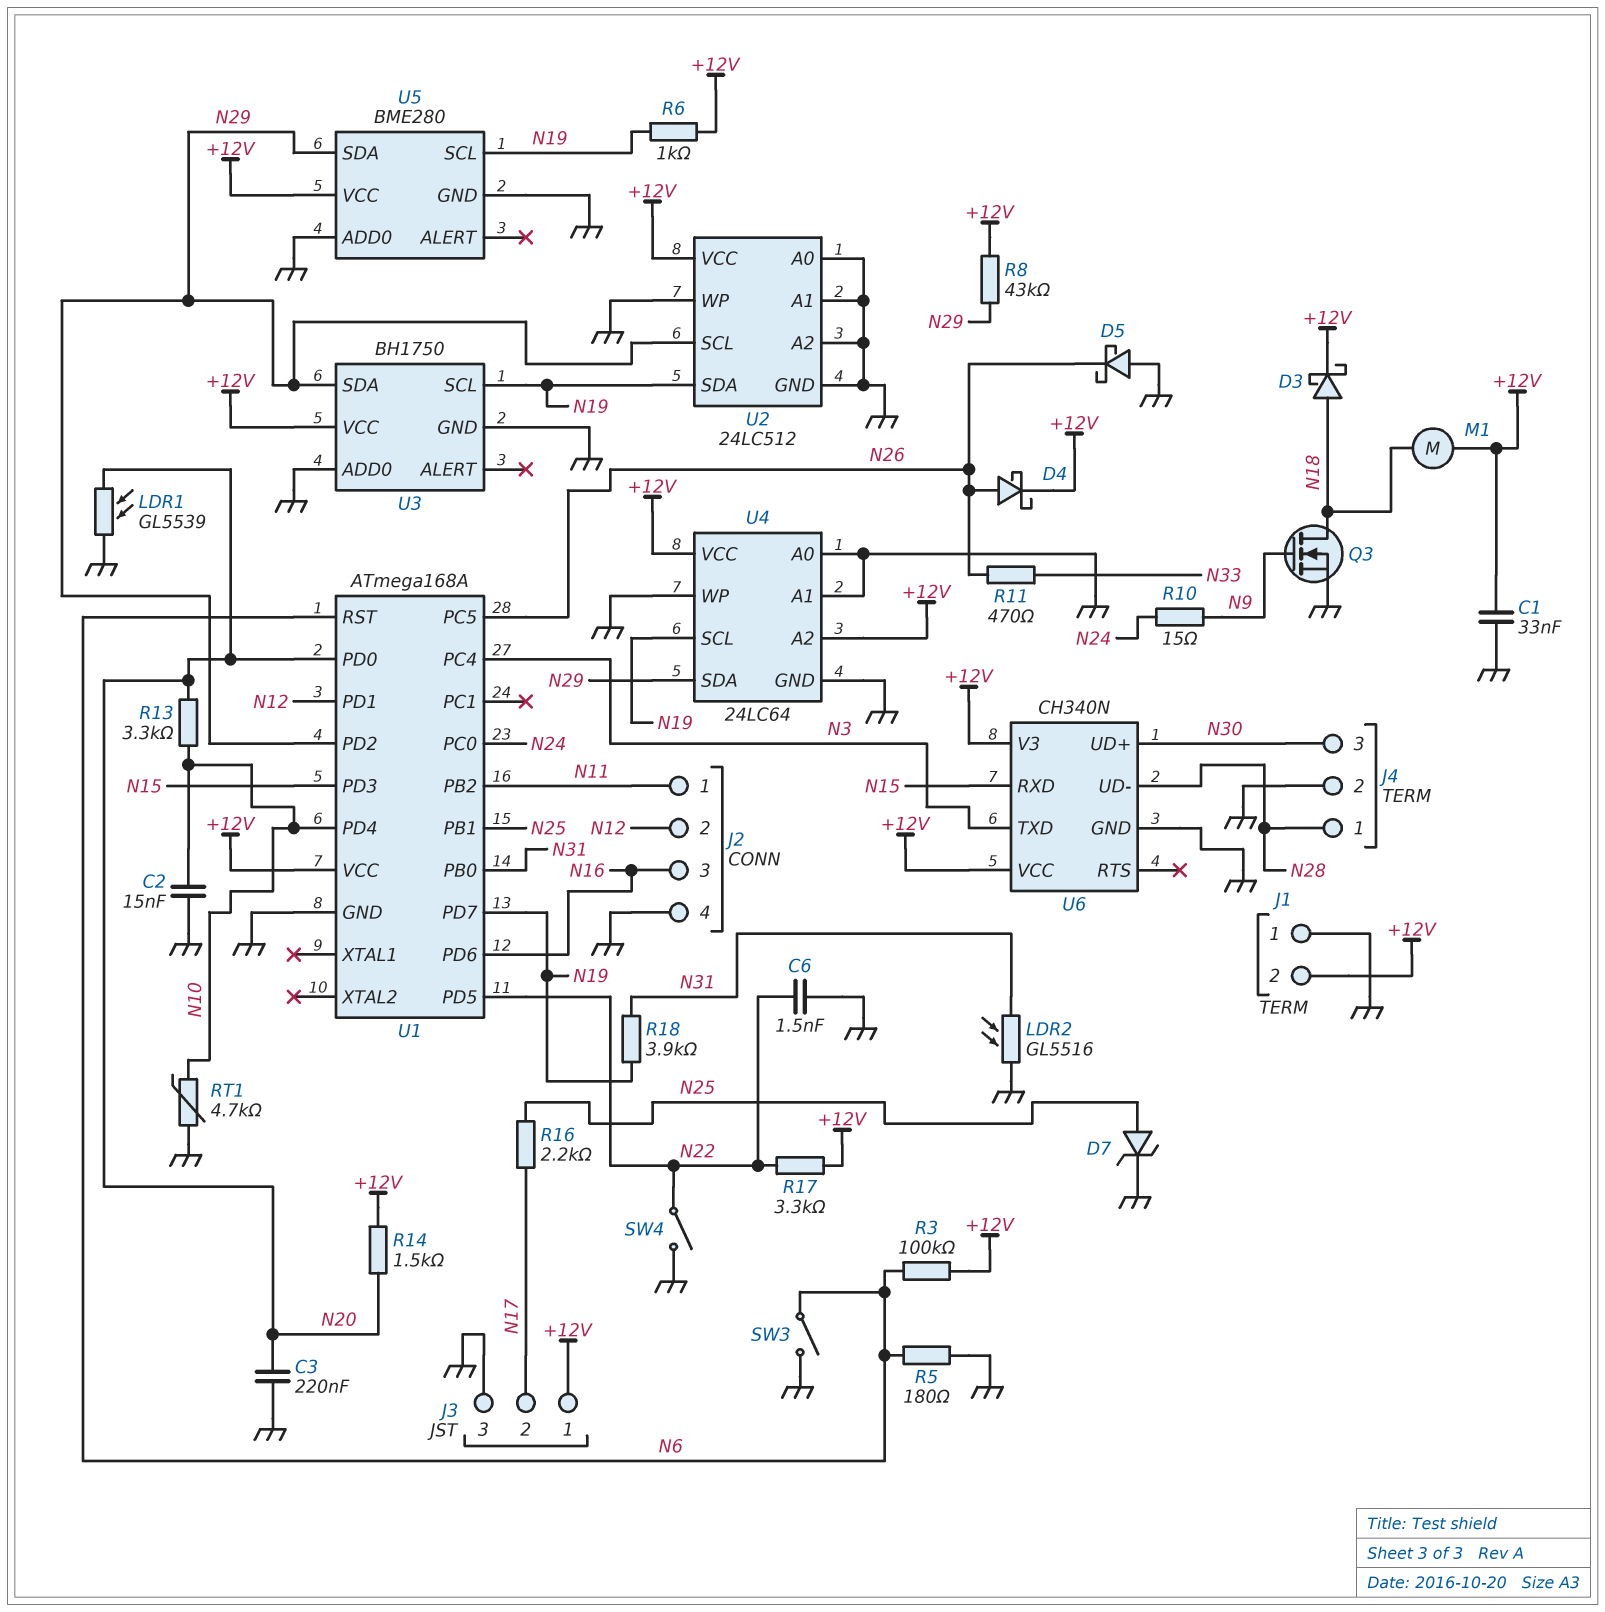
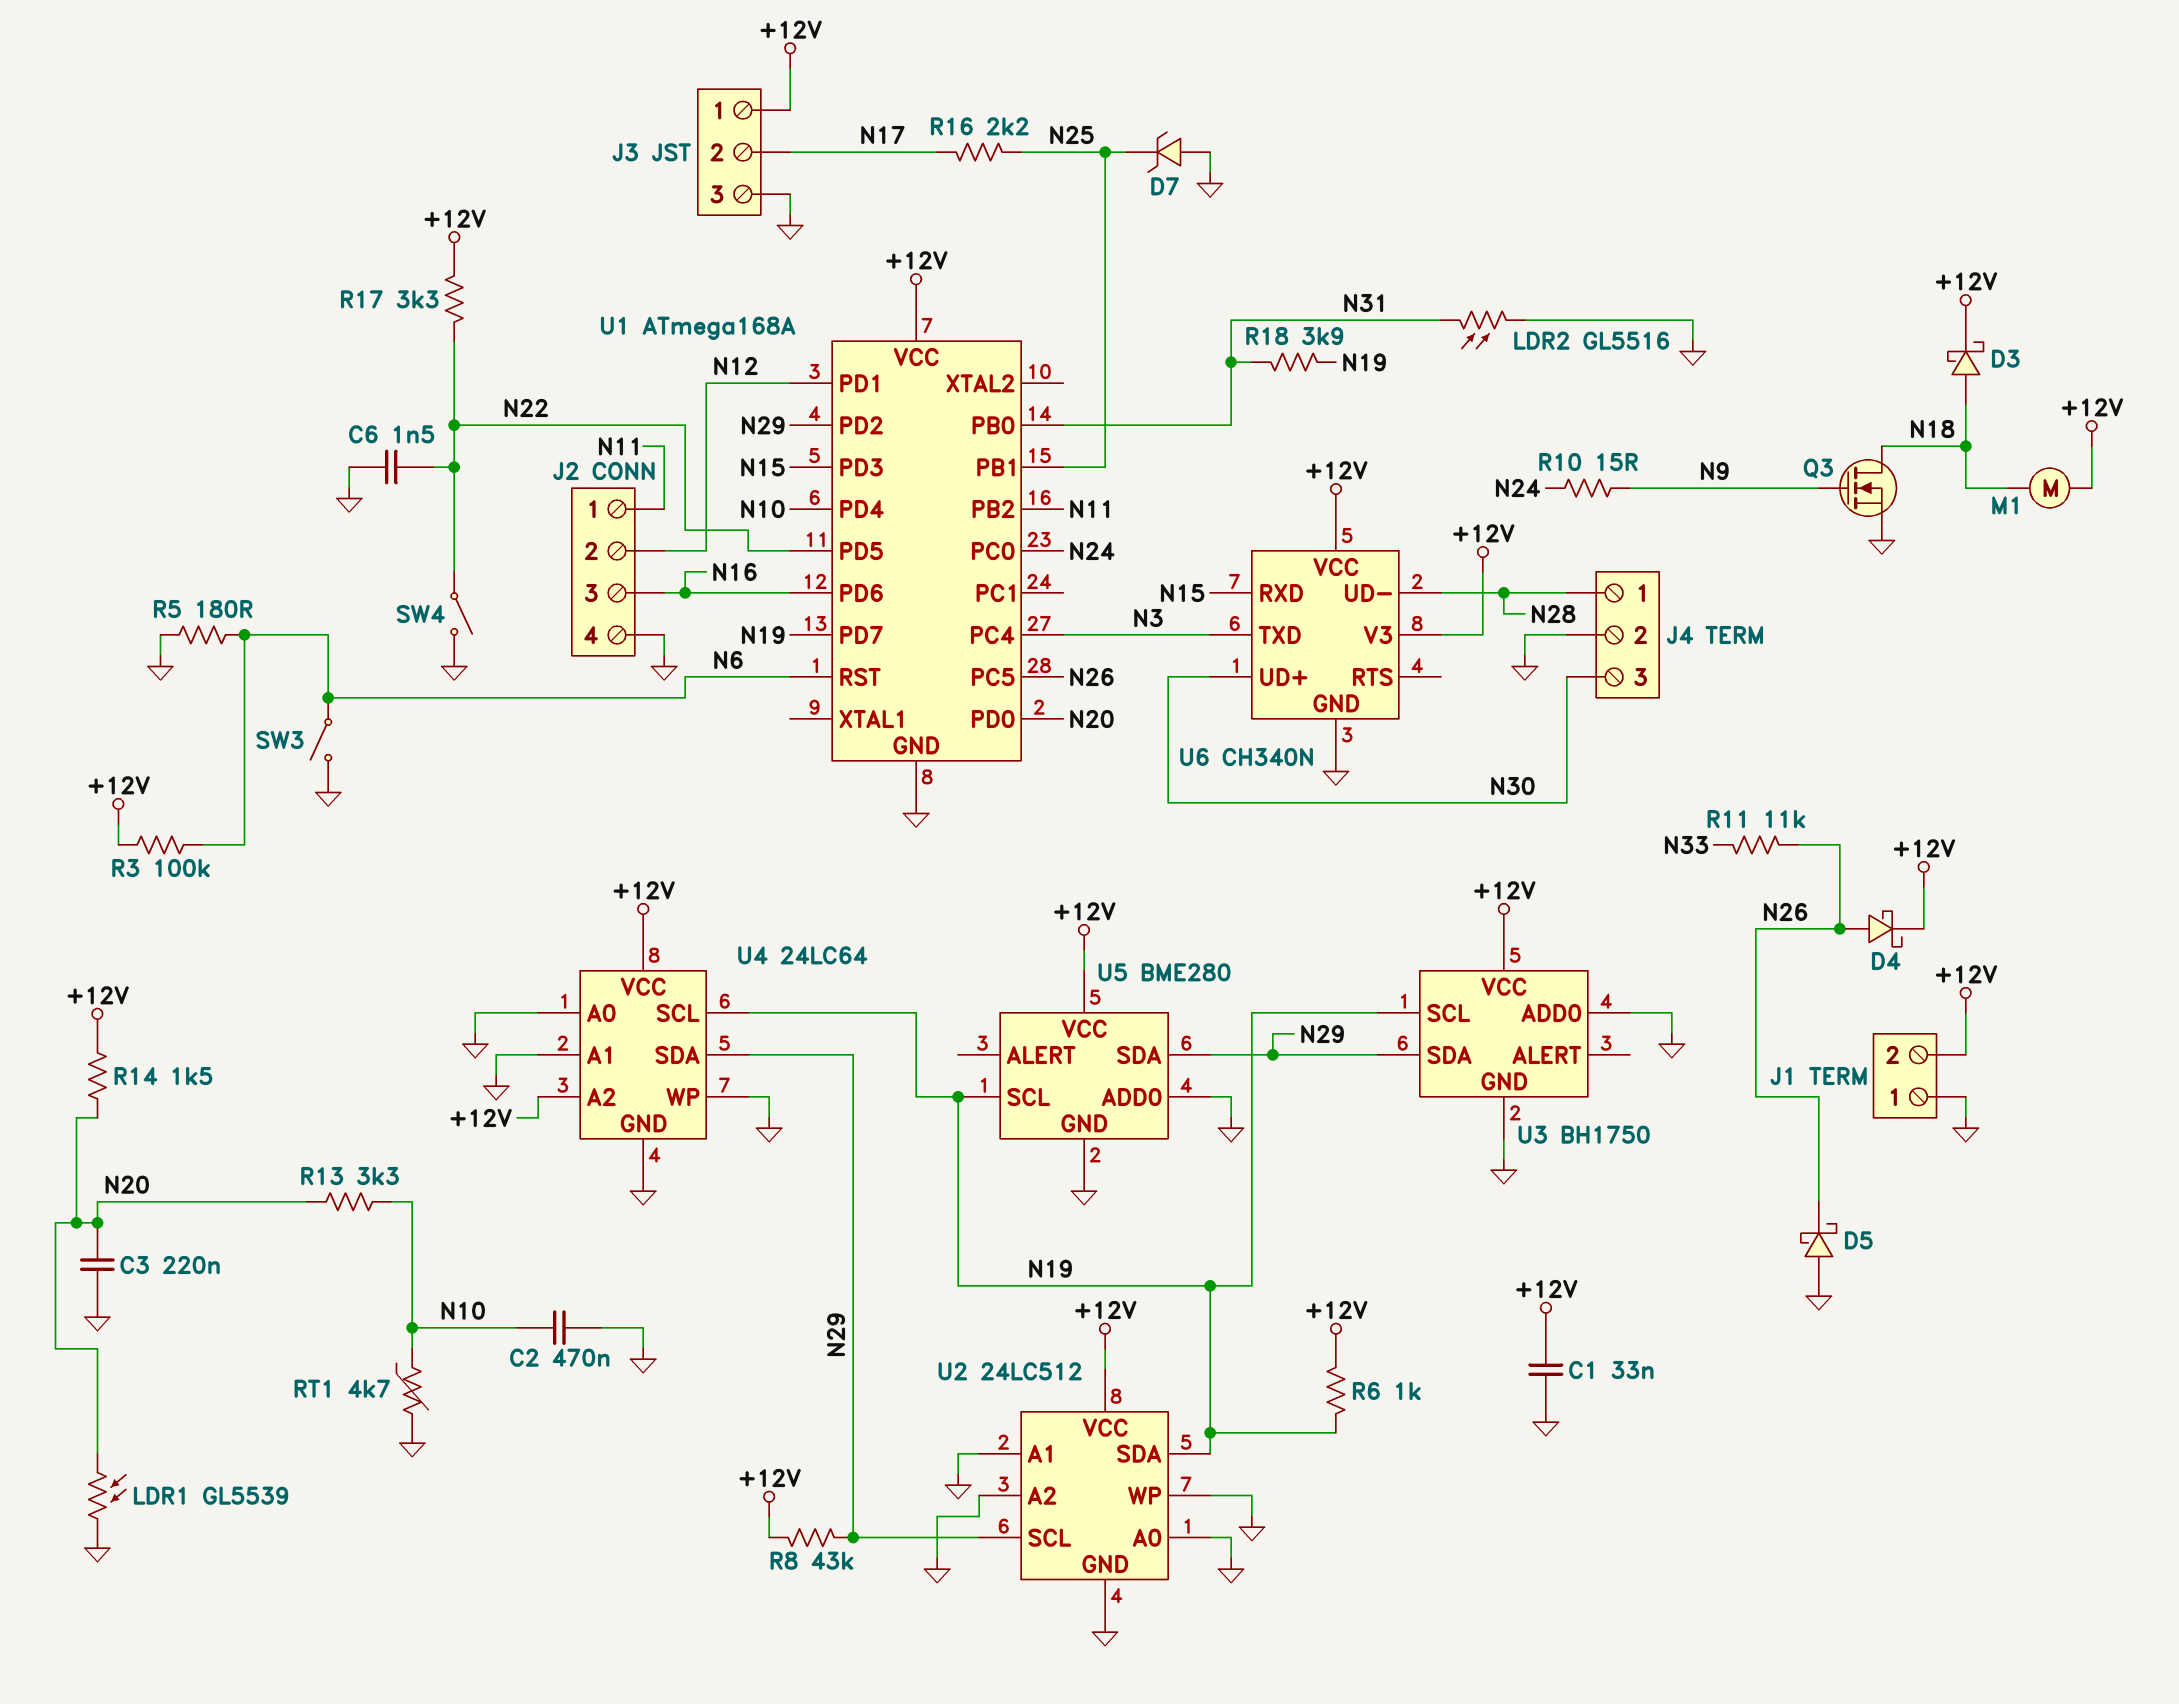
C2: 15nF (GND, N10) -> 470nF (GND, N10)
D7: zener (A N25, K GND) -> zener (A GND, K N25)
R11: 470 (N26, N33) -> 11k (N26, N33)

